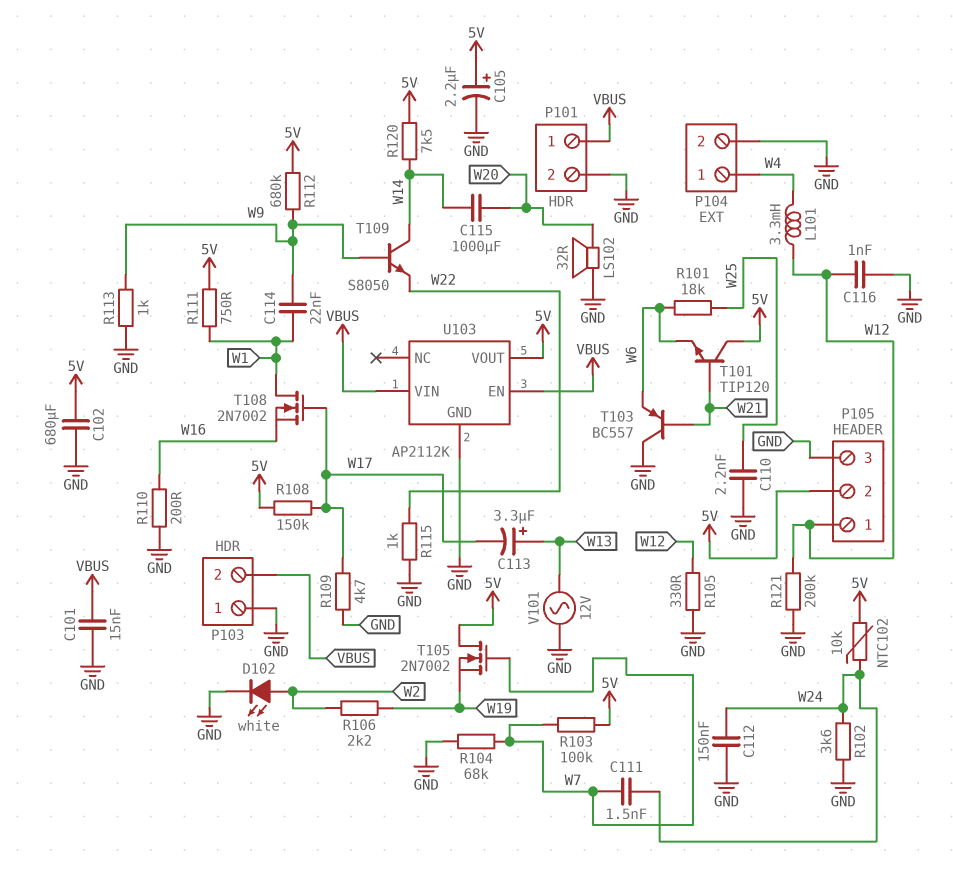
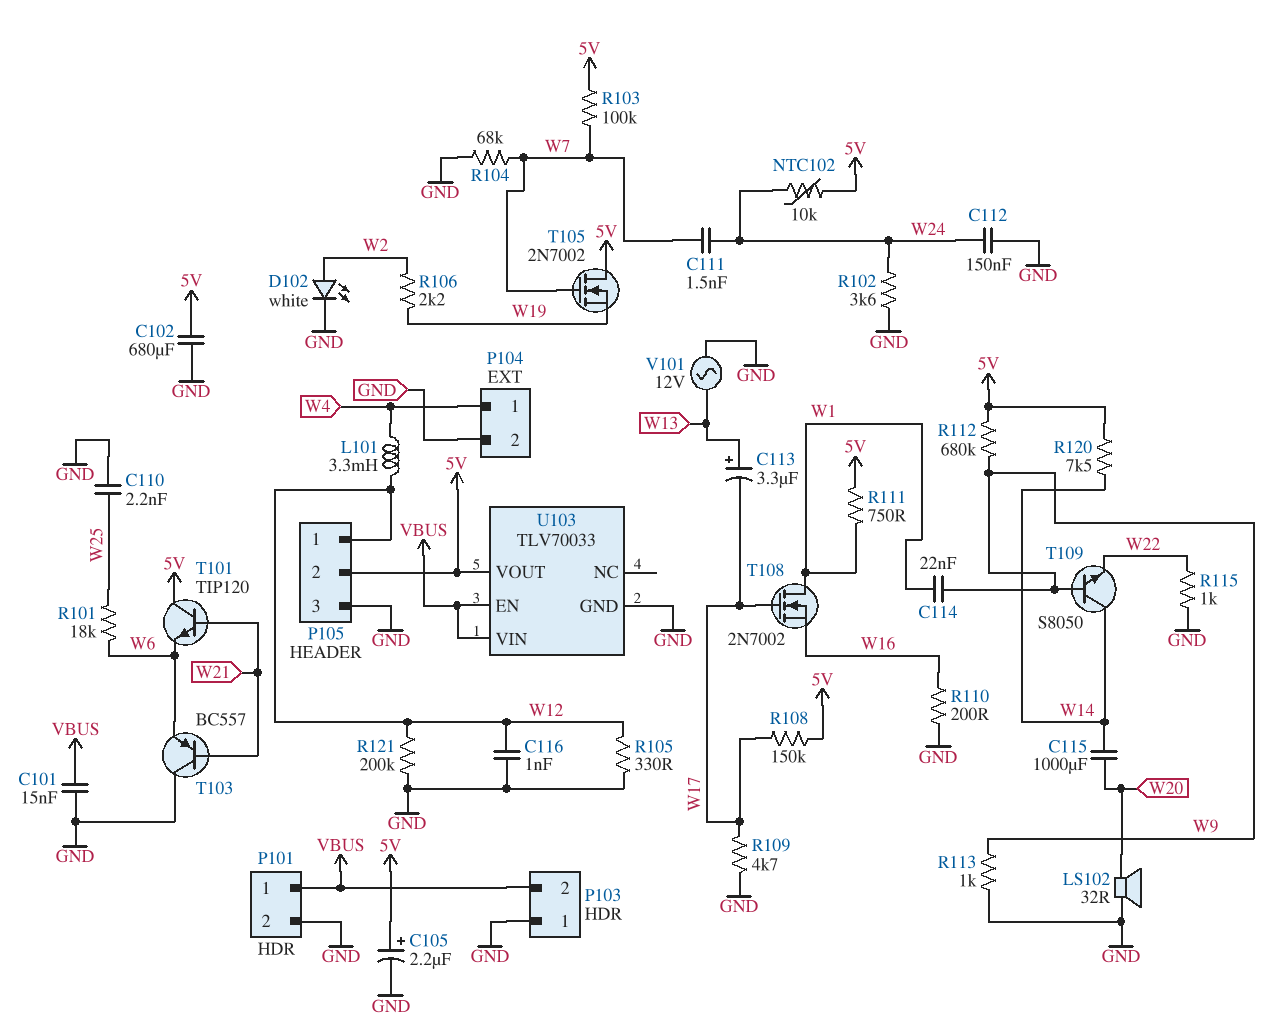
U103: AP2112K -> TLV70033

